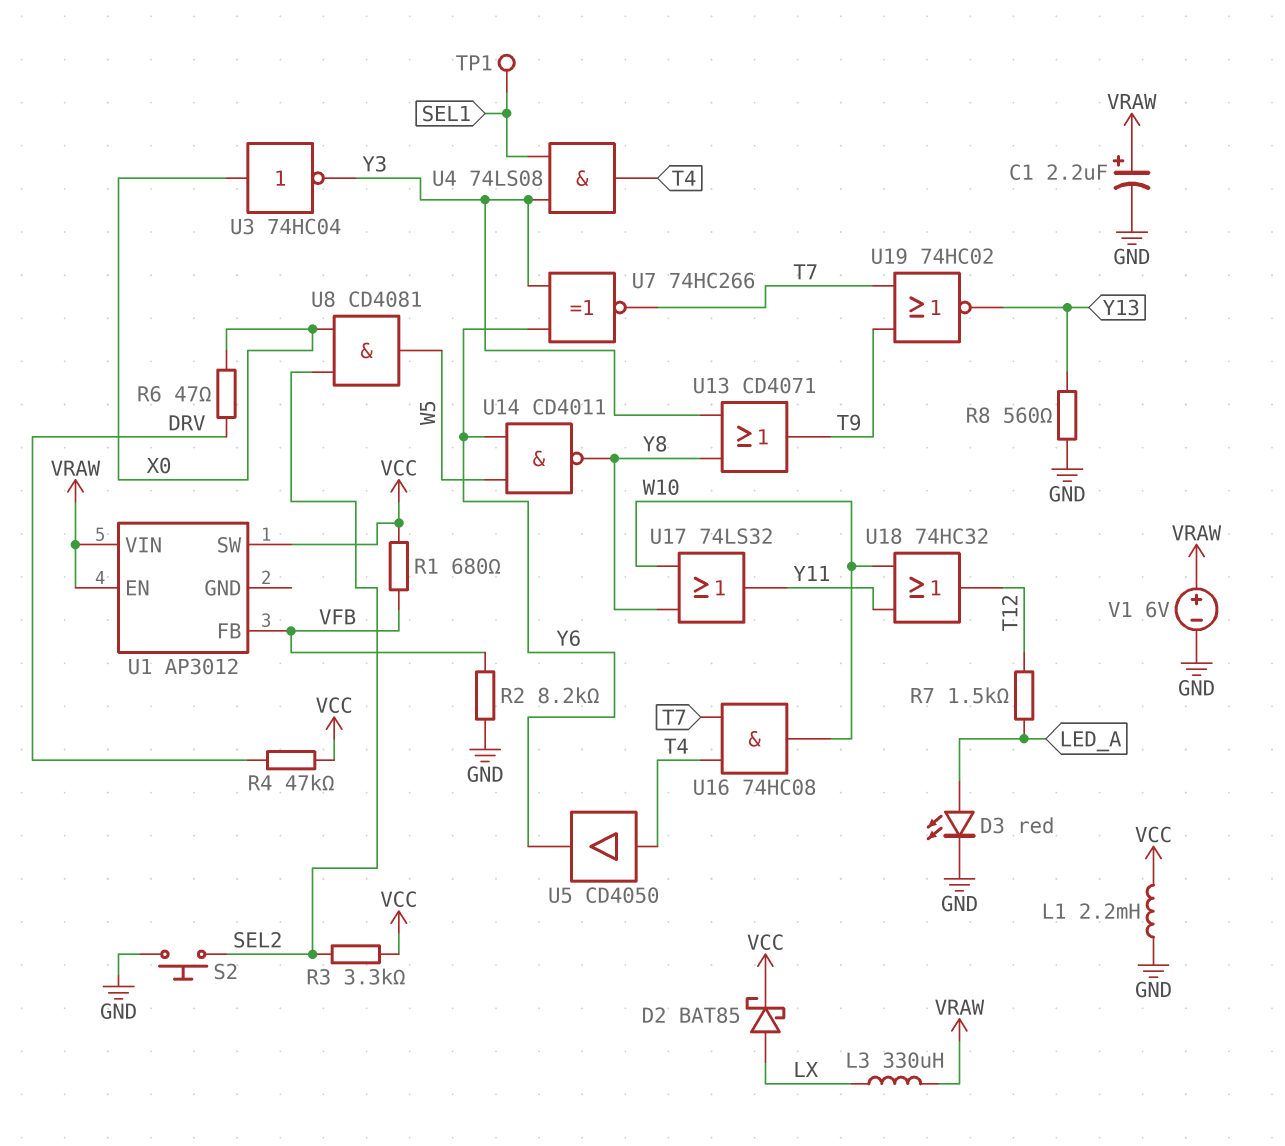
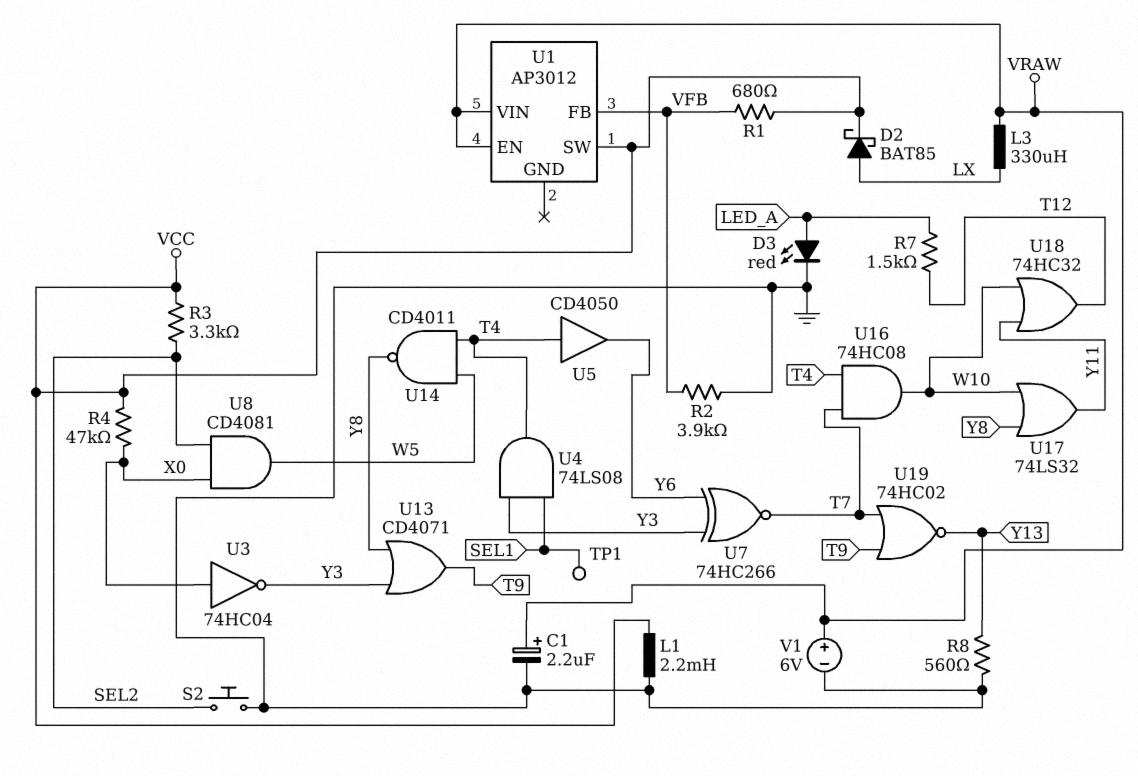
R2: 8.2k (GND, VFB) -> 3.9k (GND, VFB)
R4: 47k (DRV, VCC) -> 47k (VCC, X0)
R6: 47 (DRV, X0) -> none
U14: NAND CD4011 (in W5, in Y6, out Y8) -> NAND CD4011 (in T4, in W5, out Y8)

